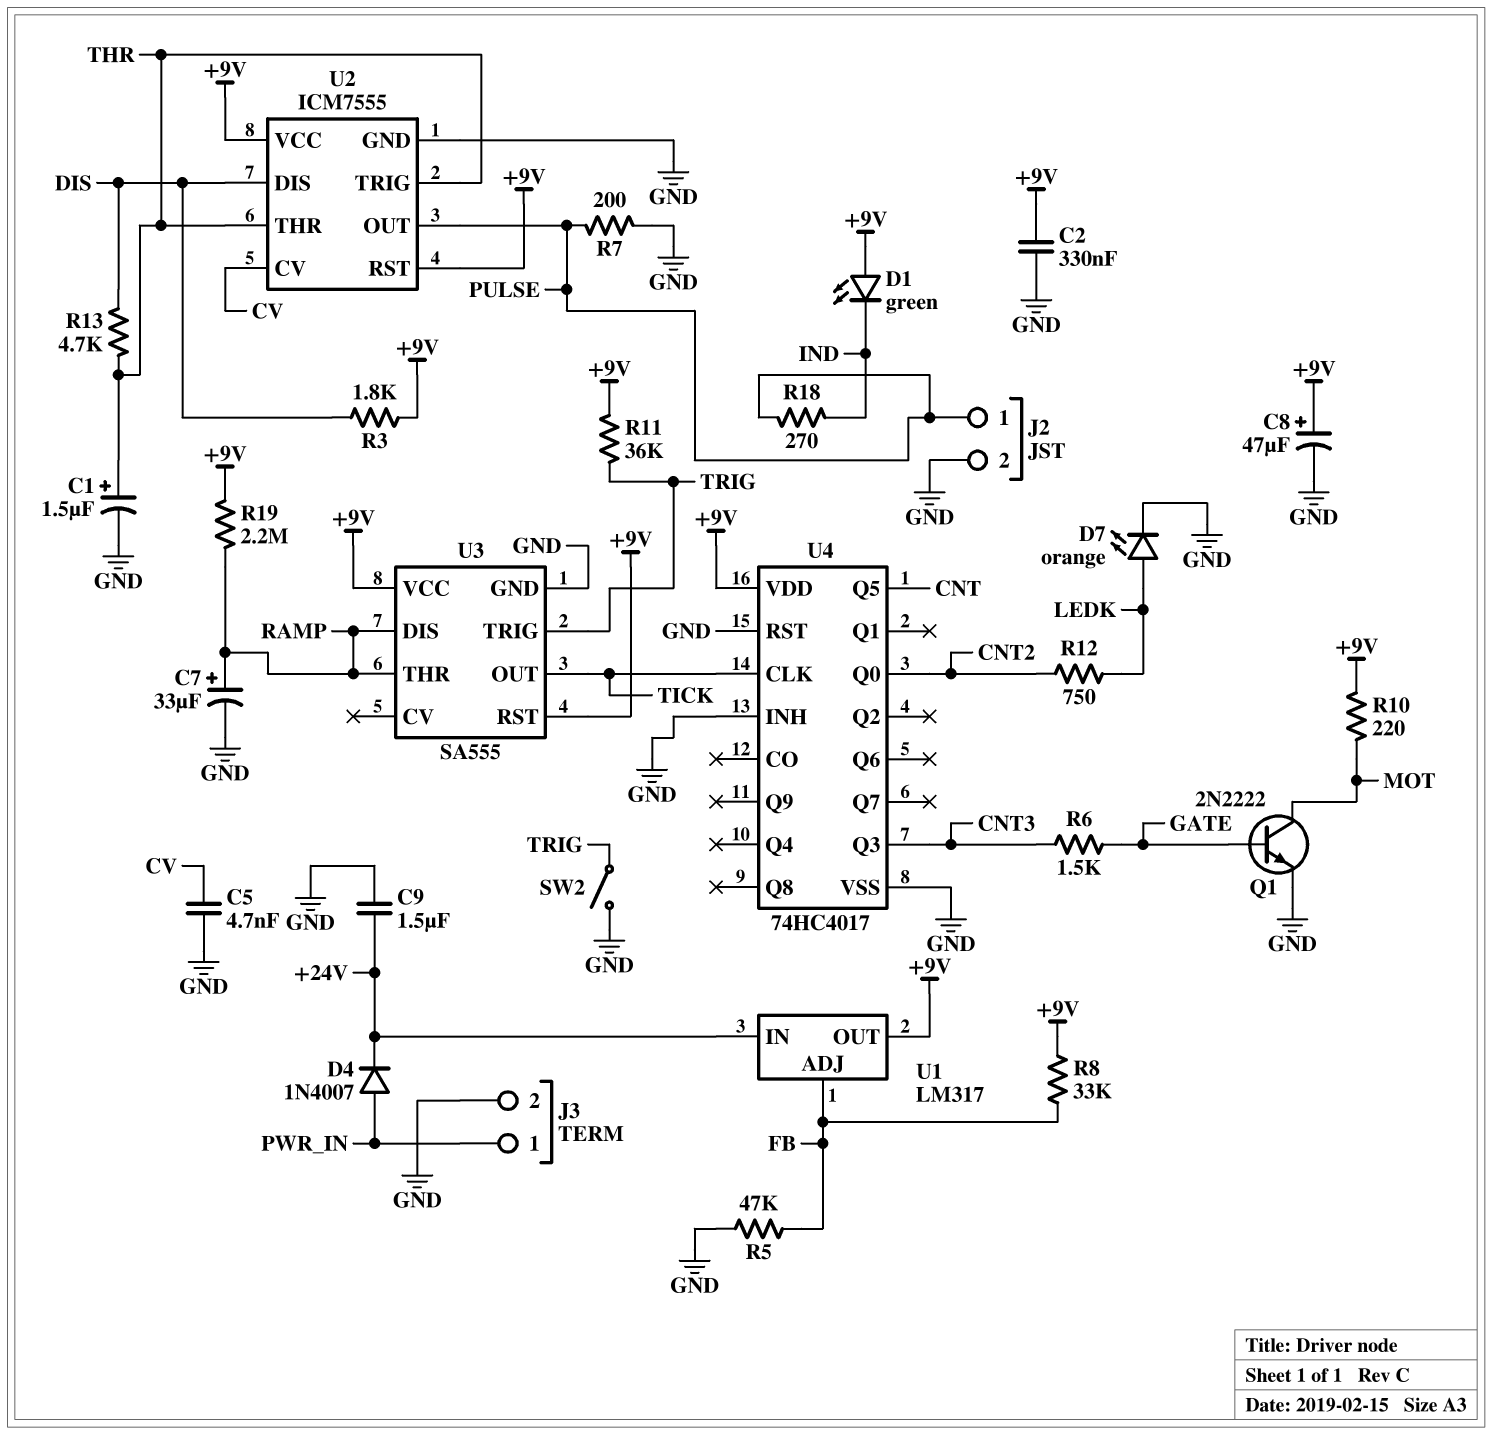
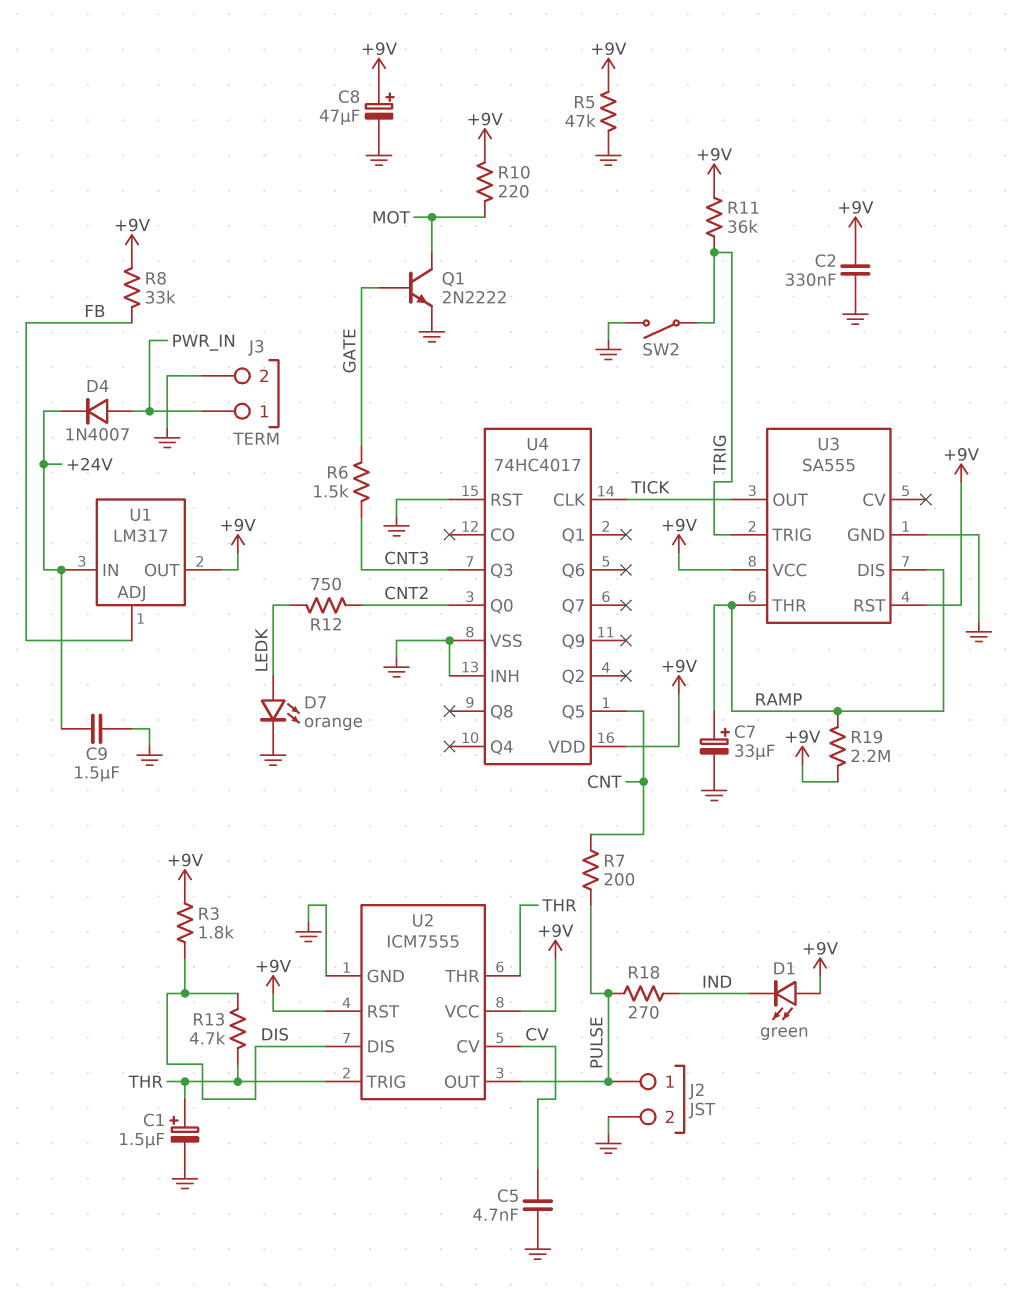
R5: 47k (FB, GND) -> 47k (+9V, GND)
R7: 200 (GND, PULSE) -> 200 (CNT, PULSE)

